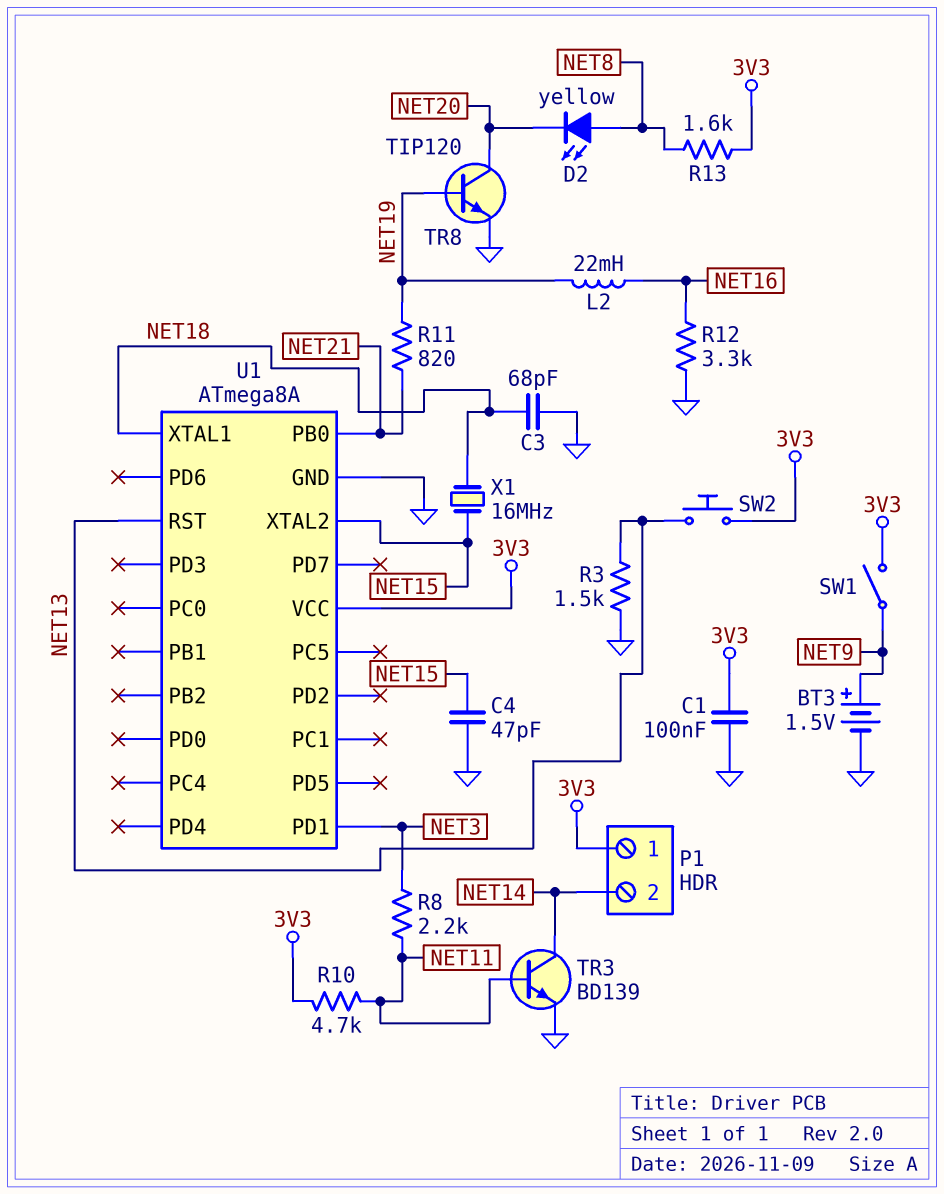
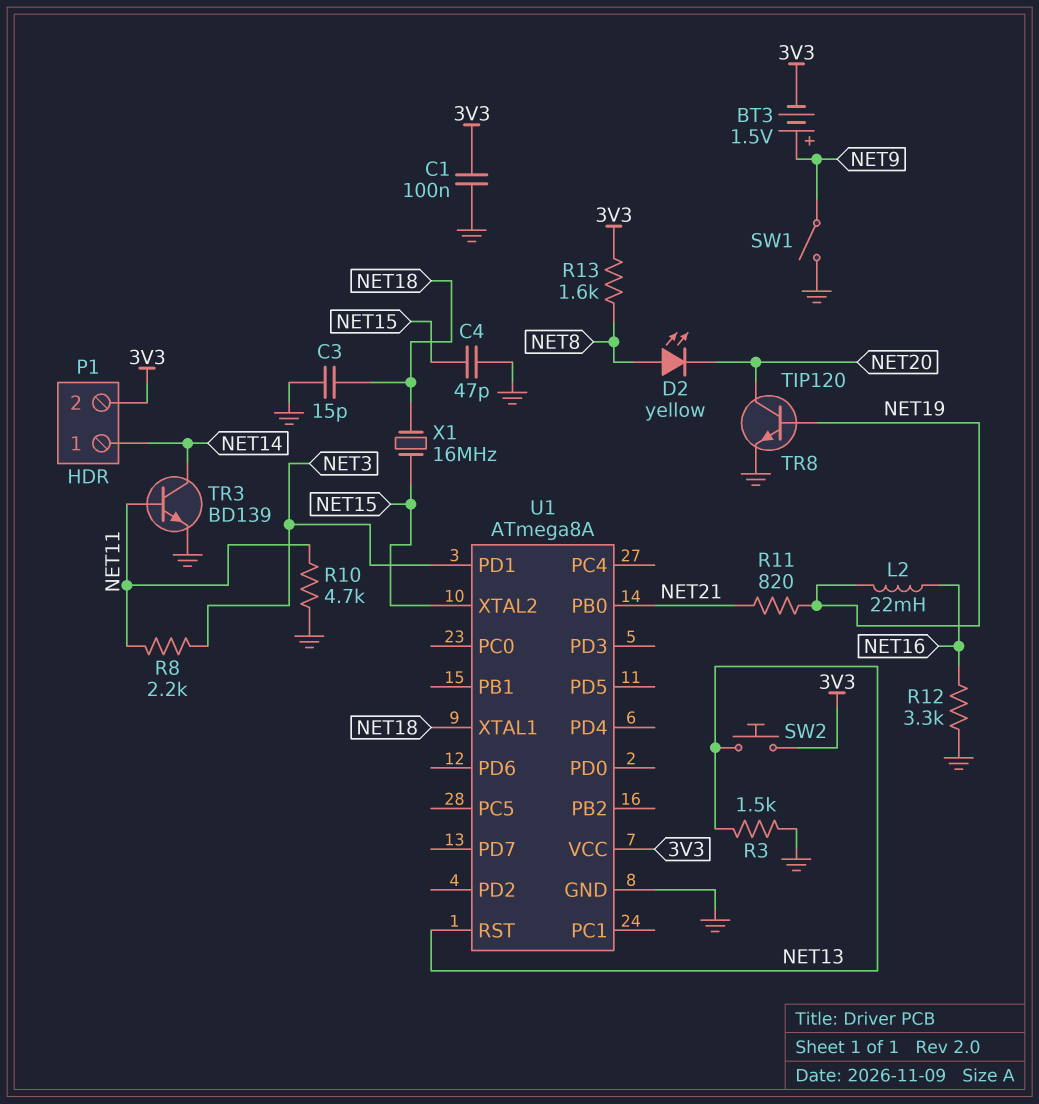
BT3: 1.5V (plus NET9, minus GND) -> 1.5V (plus NET9, minus 3V3)
C3: 68pF (GND, NET18) -> 15pF (GND, NET18)
P1 pin 1: 3V3 -> NET14
P1 pin 2: NET14 -> 3V3
R10: 4.7k (3V3, NET11) -> 4.7k (GND, NET11)
SW1: switch (3V3, NET9) -> switch (GND, NET9)

